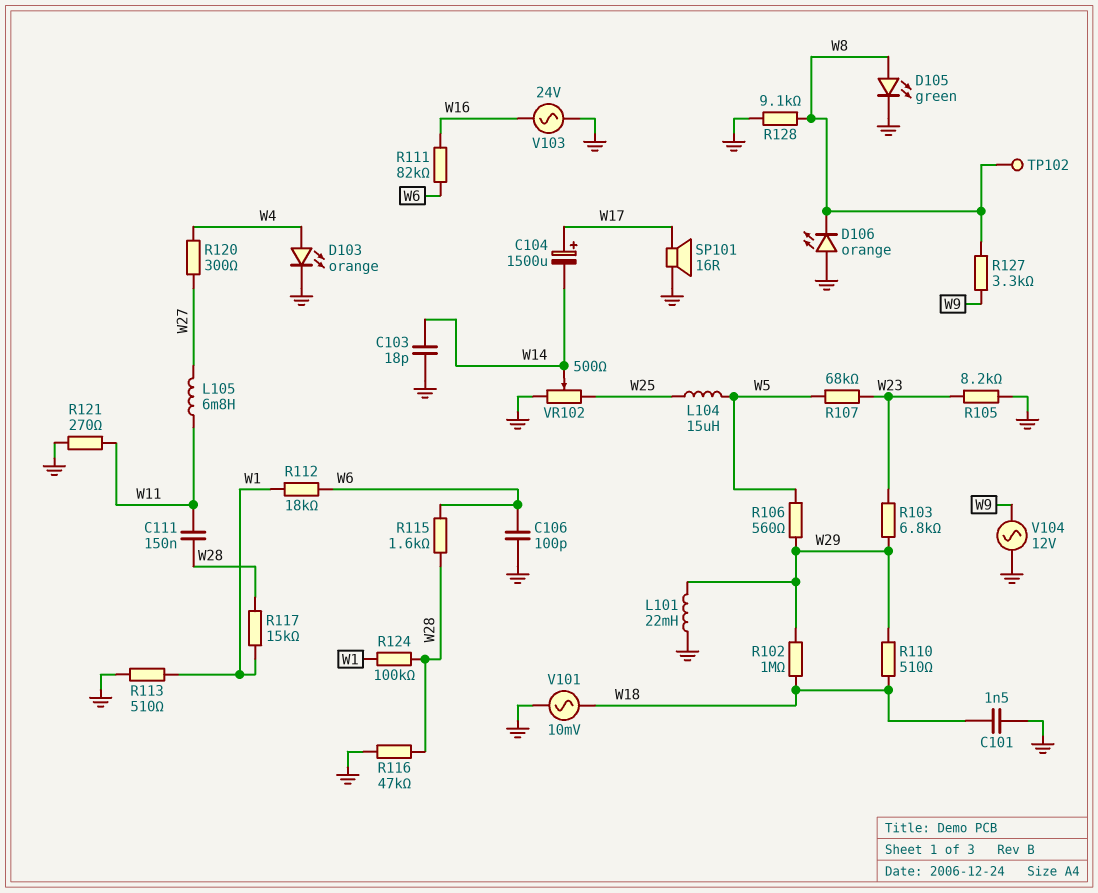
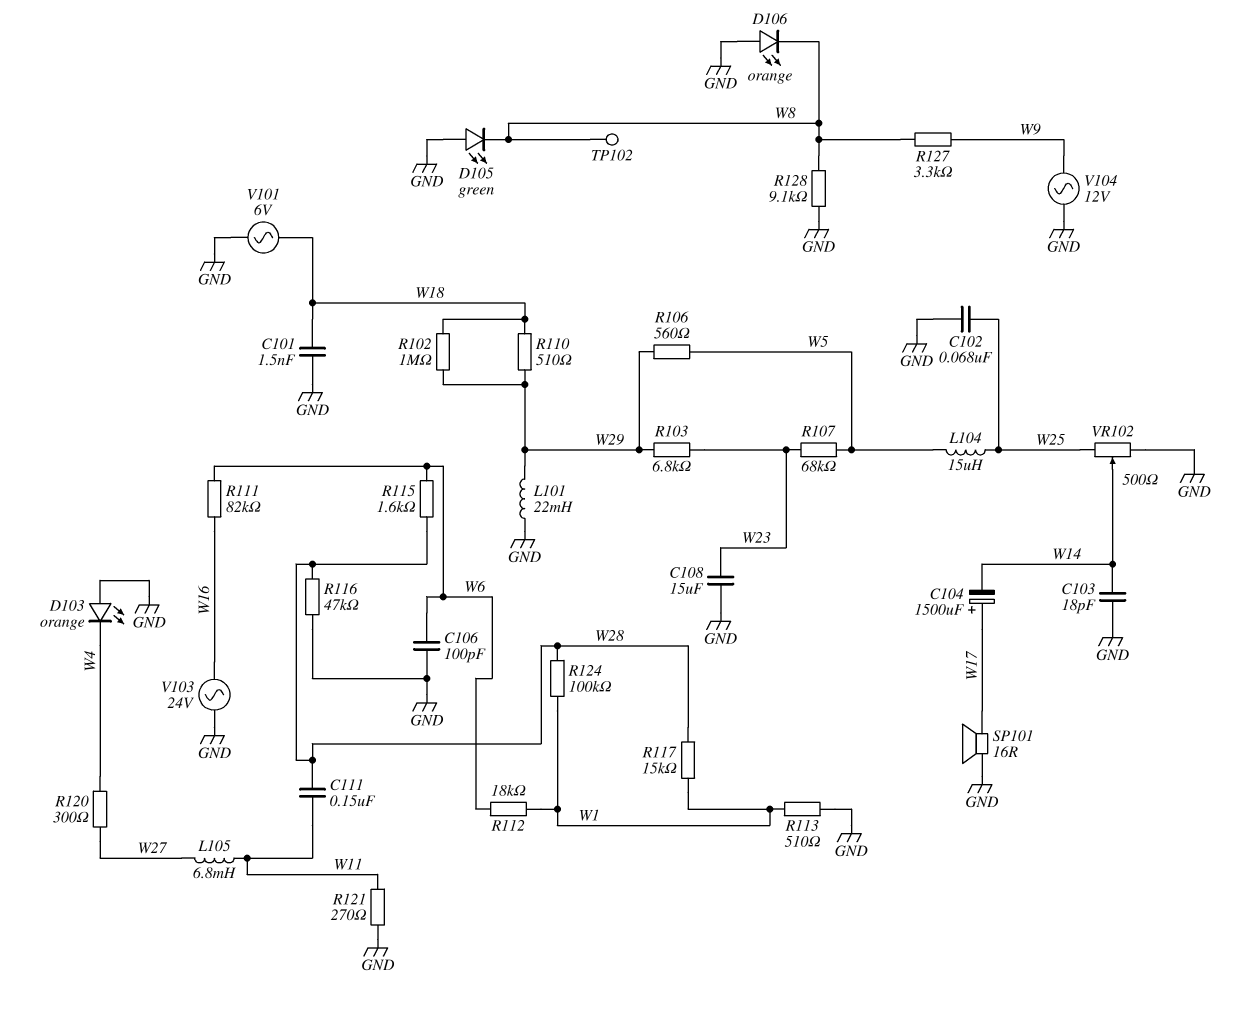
C102: none -> 68nF (GND, W25)
C108: none -> 15uF (GND, W23)
D103: LED orange (A W4, K GND) -> LED orange (A GND, K W4)
D105: LED green (A W8, K GND) -> LED green (A GND, K W8)
R105: 8.2k (GND, W23) -> none
V101: AC 10mV (GND, W18) -> AC 6V (GND, W18)

